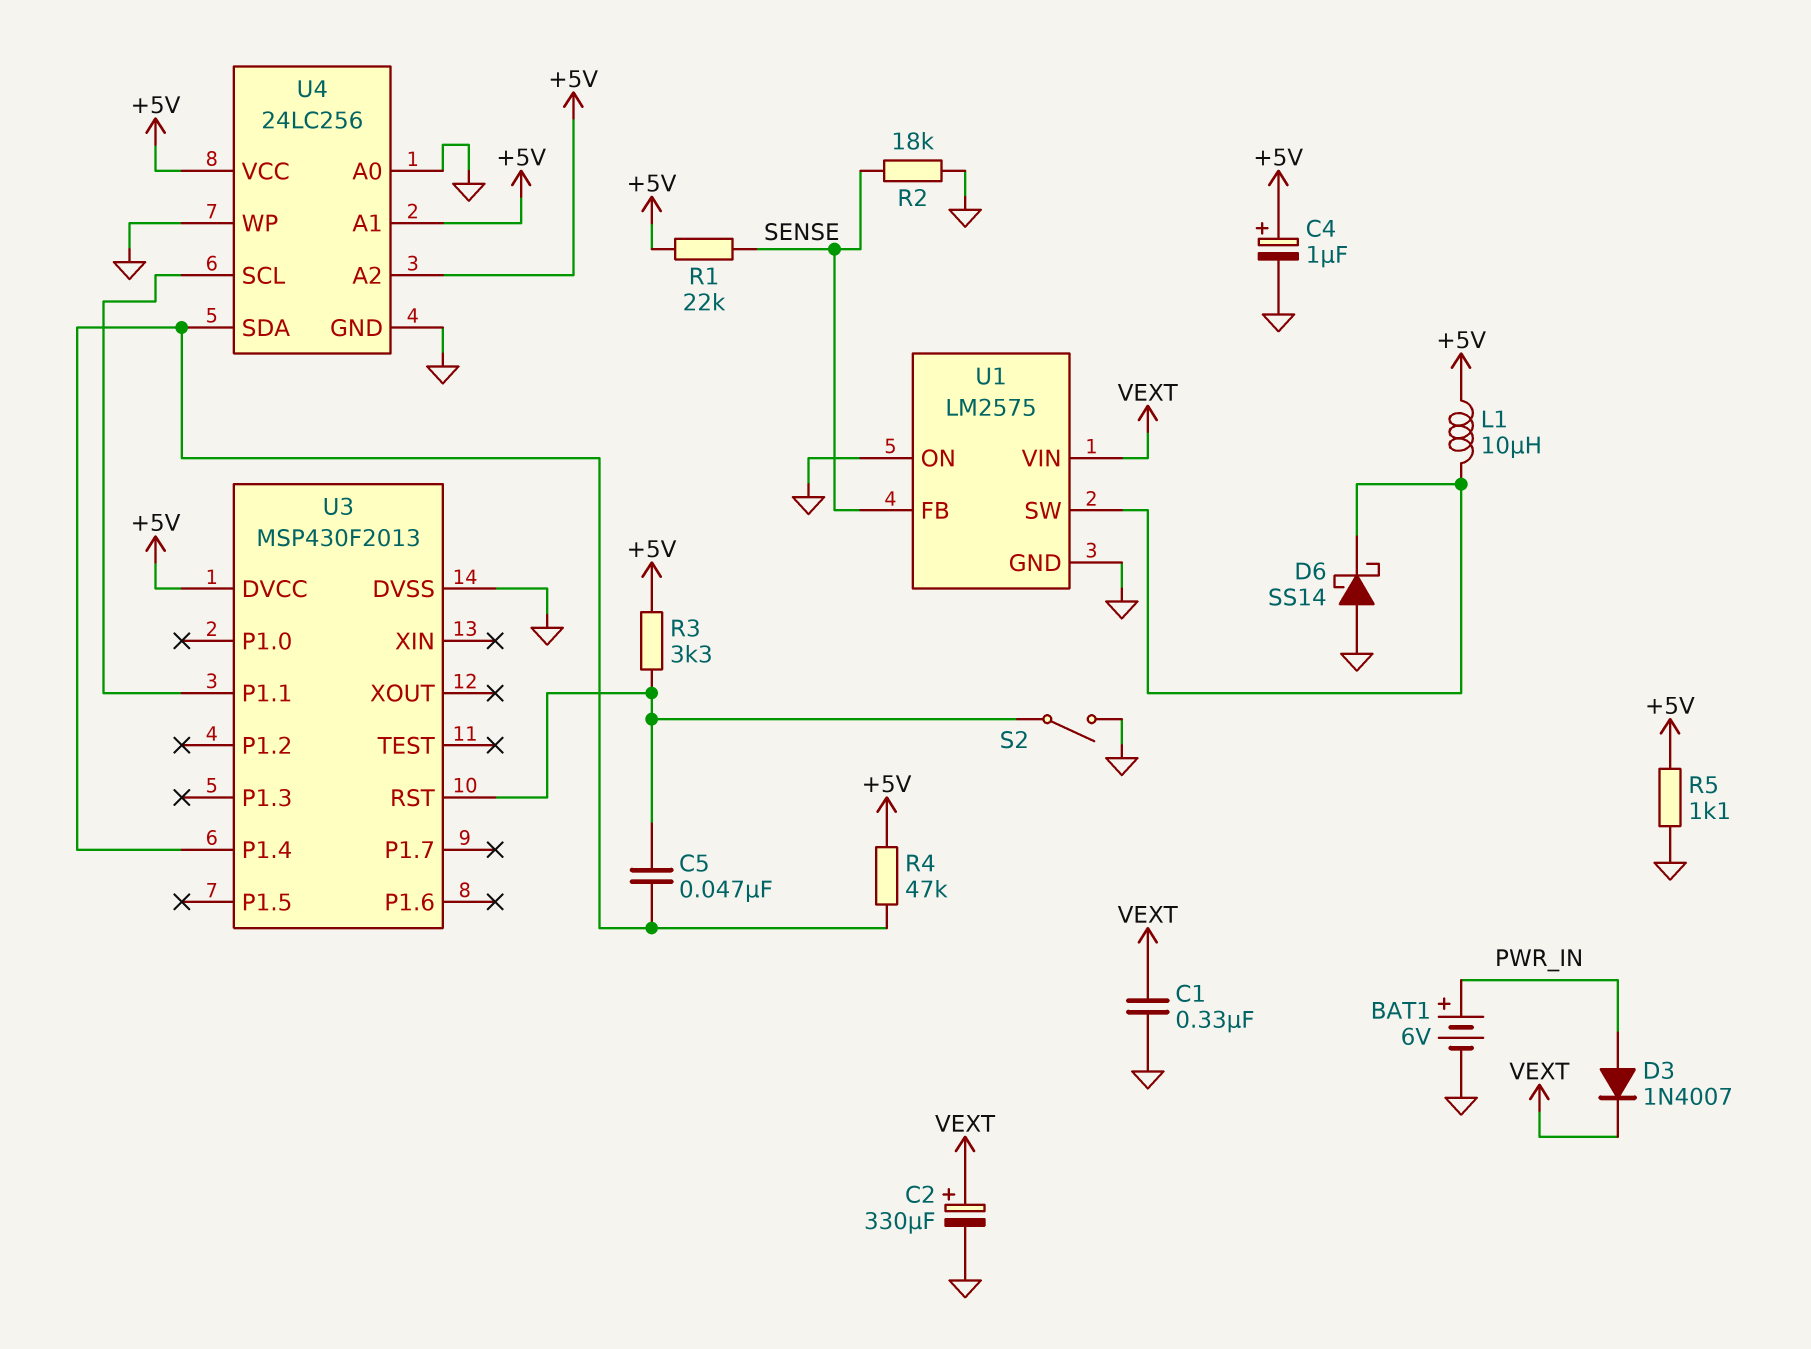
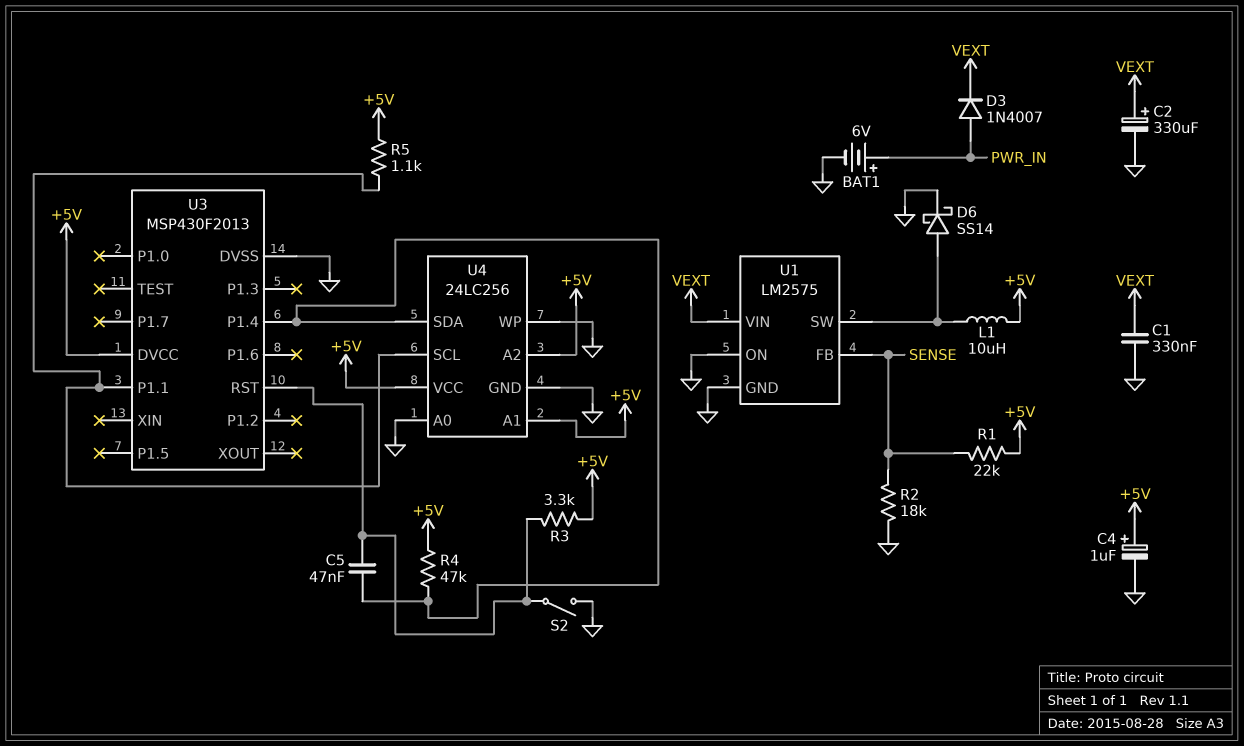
D6: schottky SS14 (A GND, K U1/SW) -> schottky SS14 (A U1/SW, K GND)
R5: 1.1k (+5V, GND) -> 1.1k (+5V, U3/P1.1)

